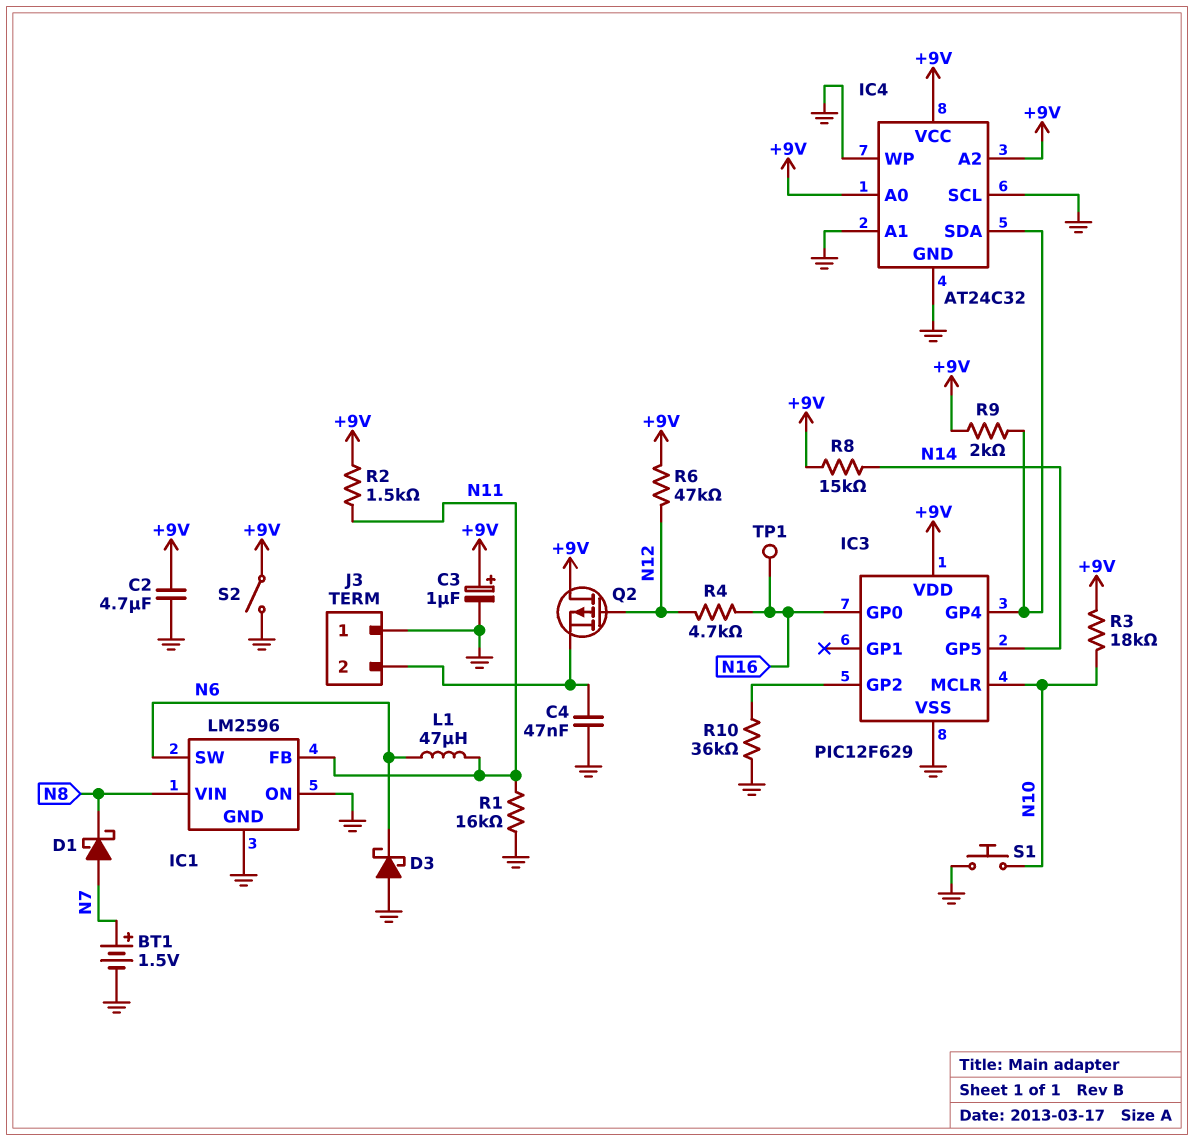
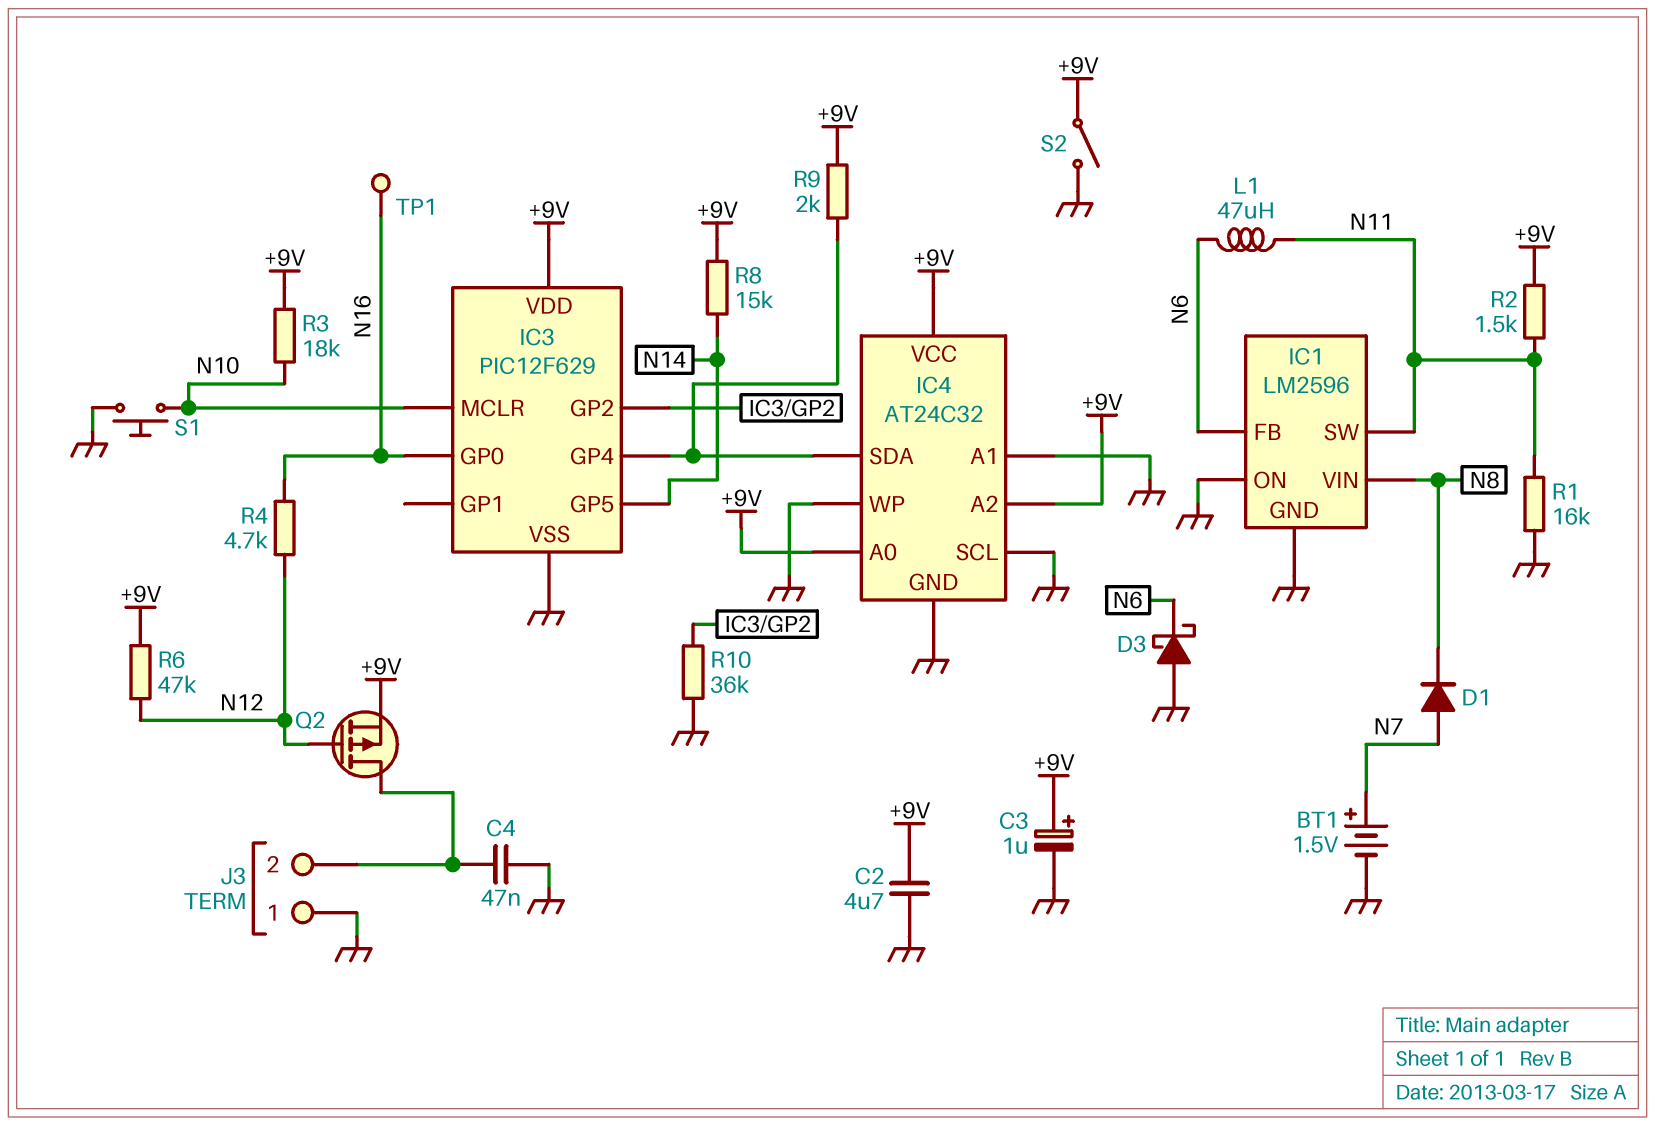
D1: schottky (A N7, K N8) -> diode (A N7, K N8)
IC1 pin FB: N11 -> N6
IC1 pin SW: N6 -> N11
Q2: PMOS (G N12, D +9V, S J3/2) -> PMOS (G N12, D J3/2, S +9V)

